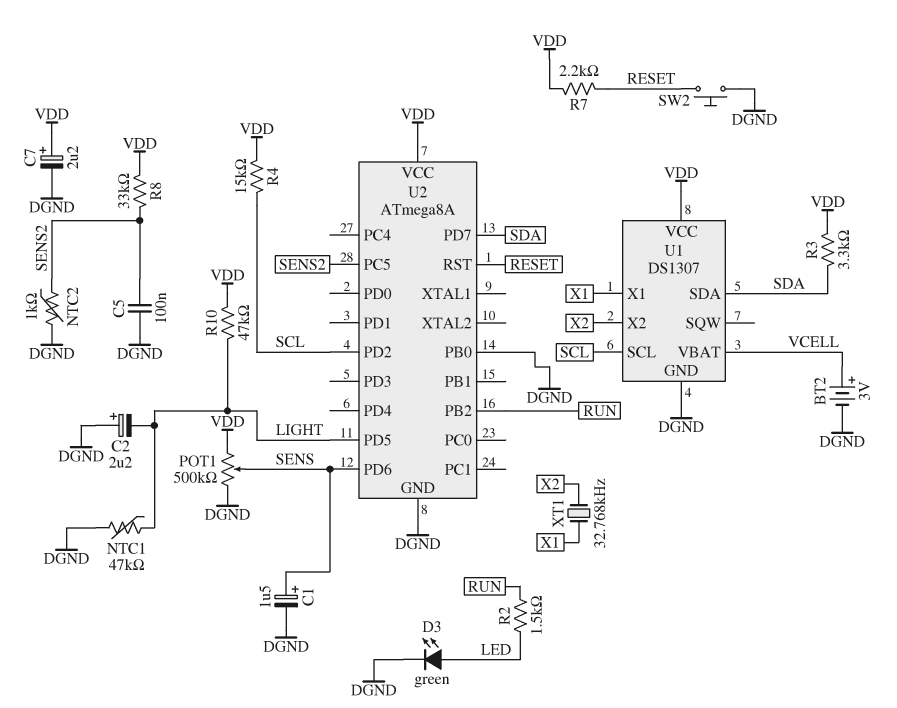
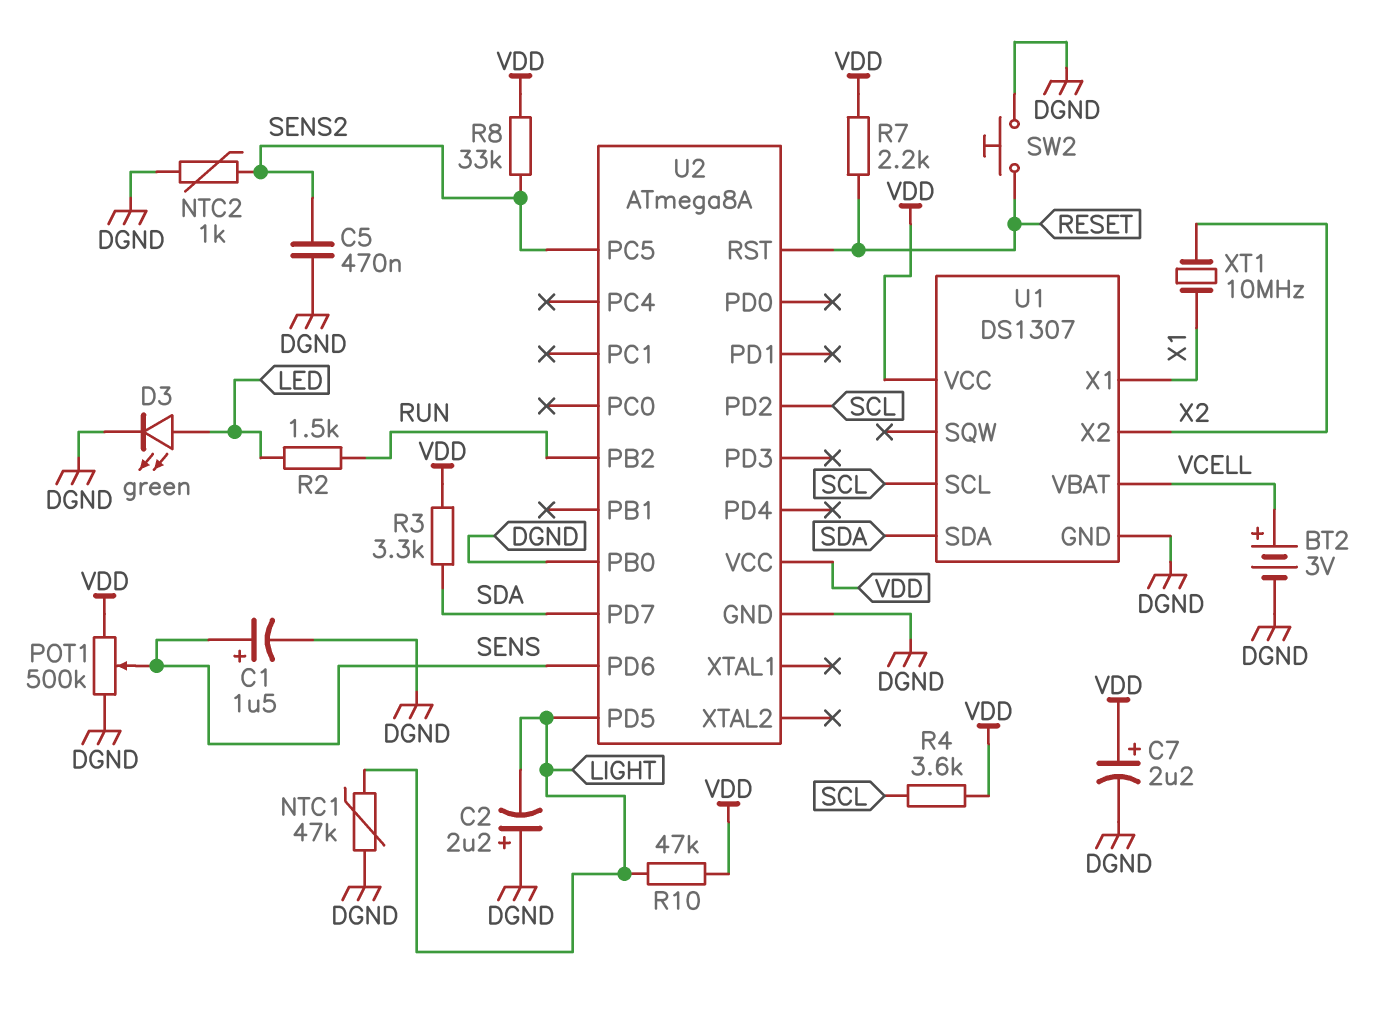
C5: 100nF (DGND, SENS2) -> 470nF (DGND, SENS2)
R4: 15k (SCL, VDD) -> 3.6k (SCL, VDD)
XT1: 32.768kHz (X1, X2) -> 10MHz (X1, X2)

